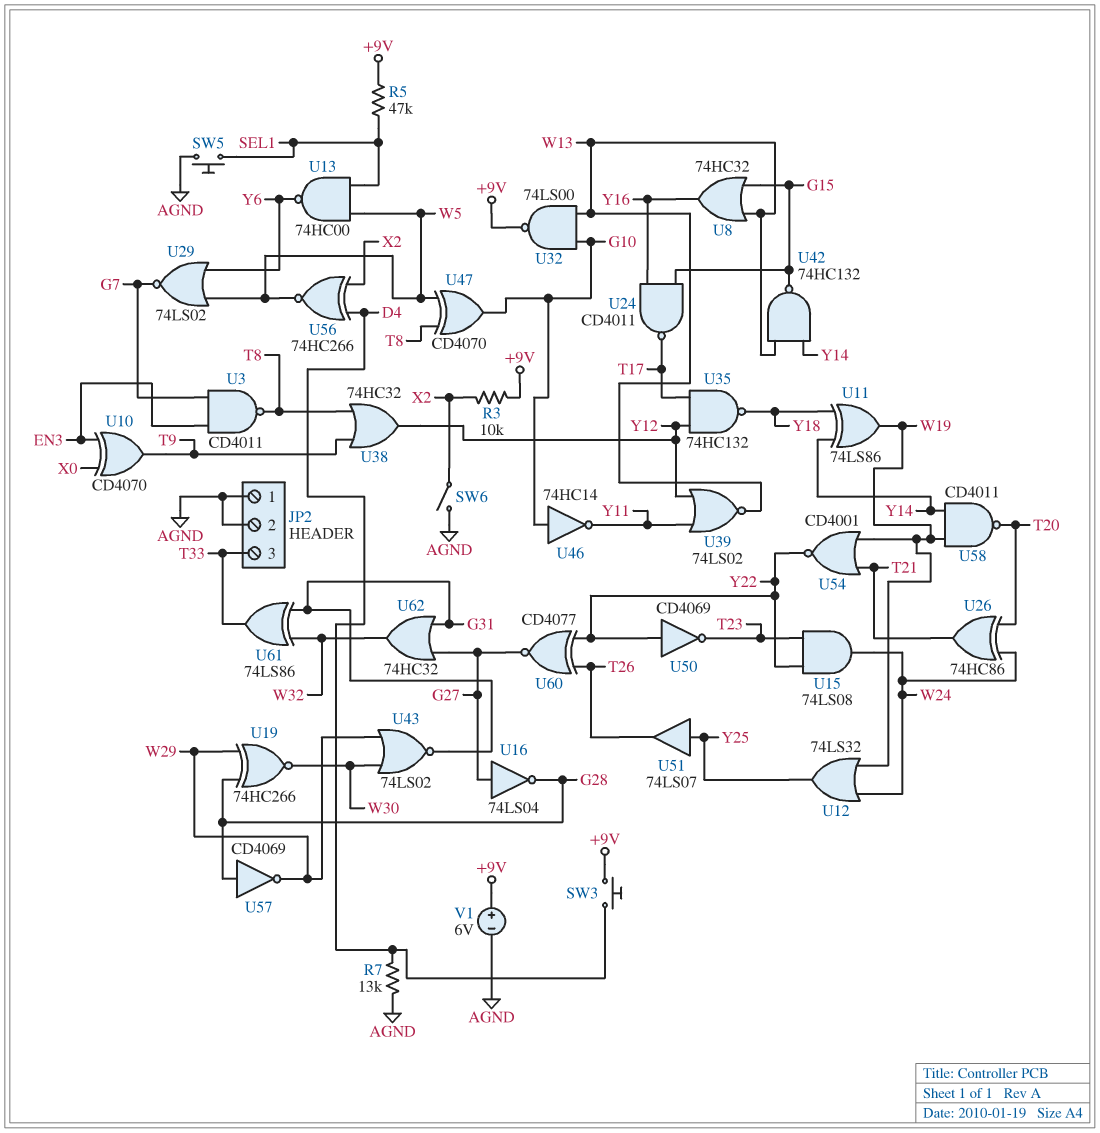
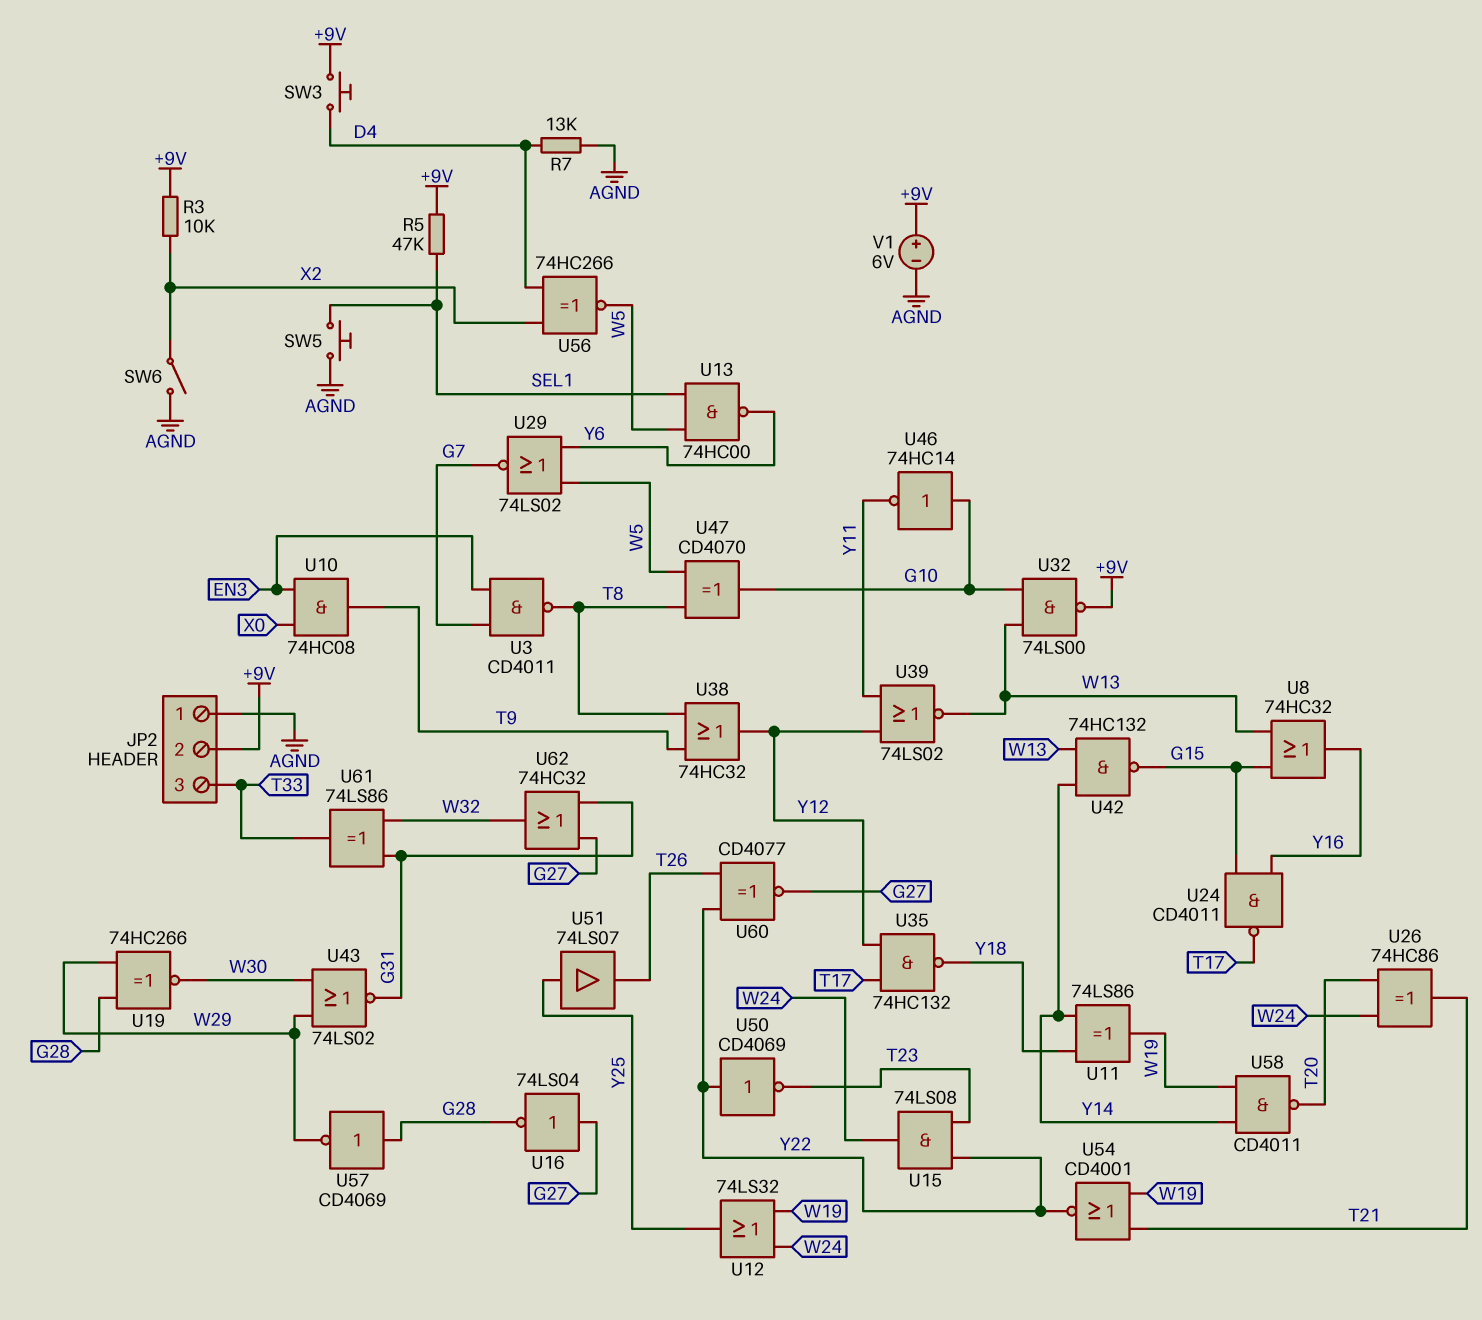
JP2 pin 2: AGND -> +9V
U10: XOR CD4070 (in EN3, in X0, out T9) -> AND 74HC08 (in EN3, in X0, out T9)

